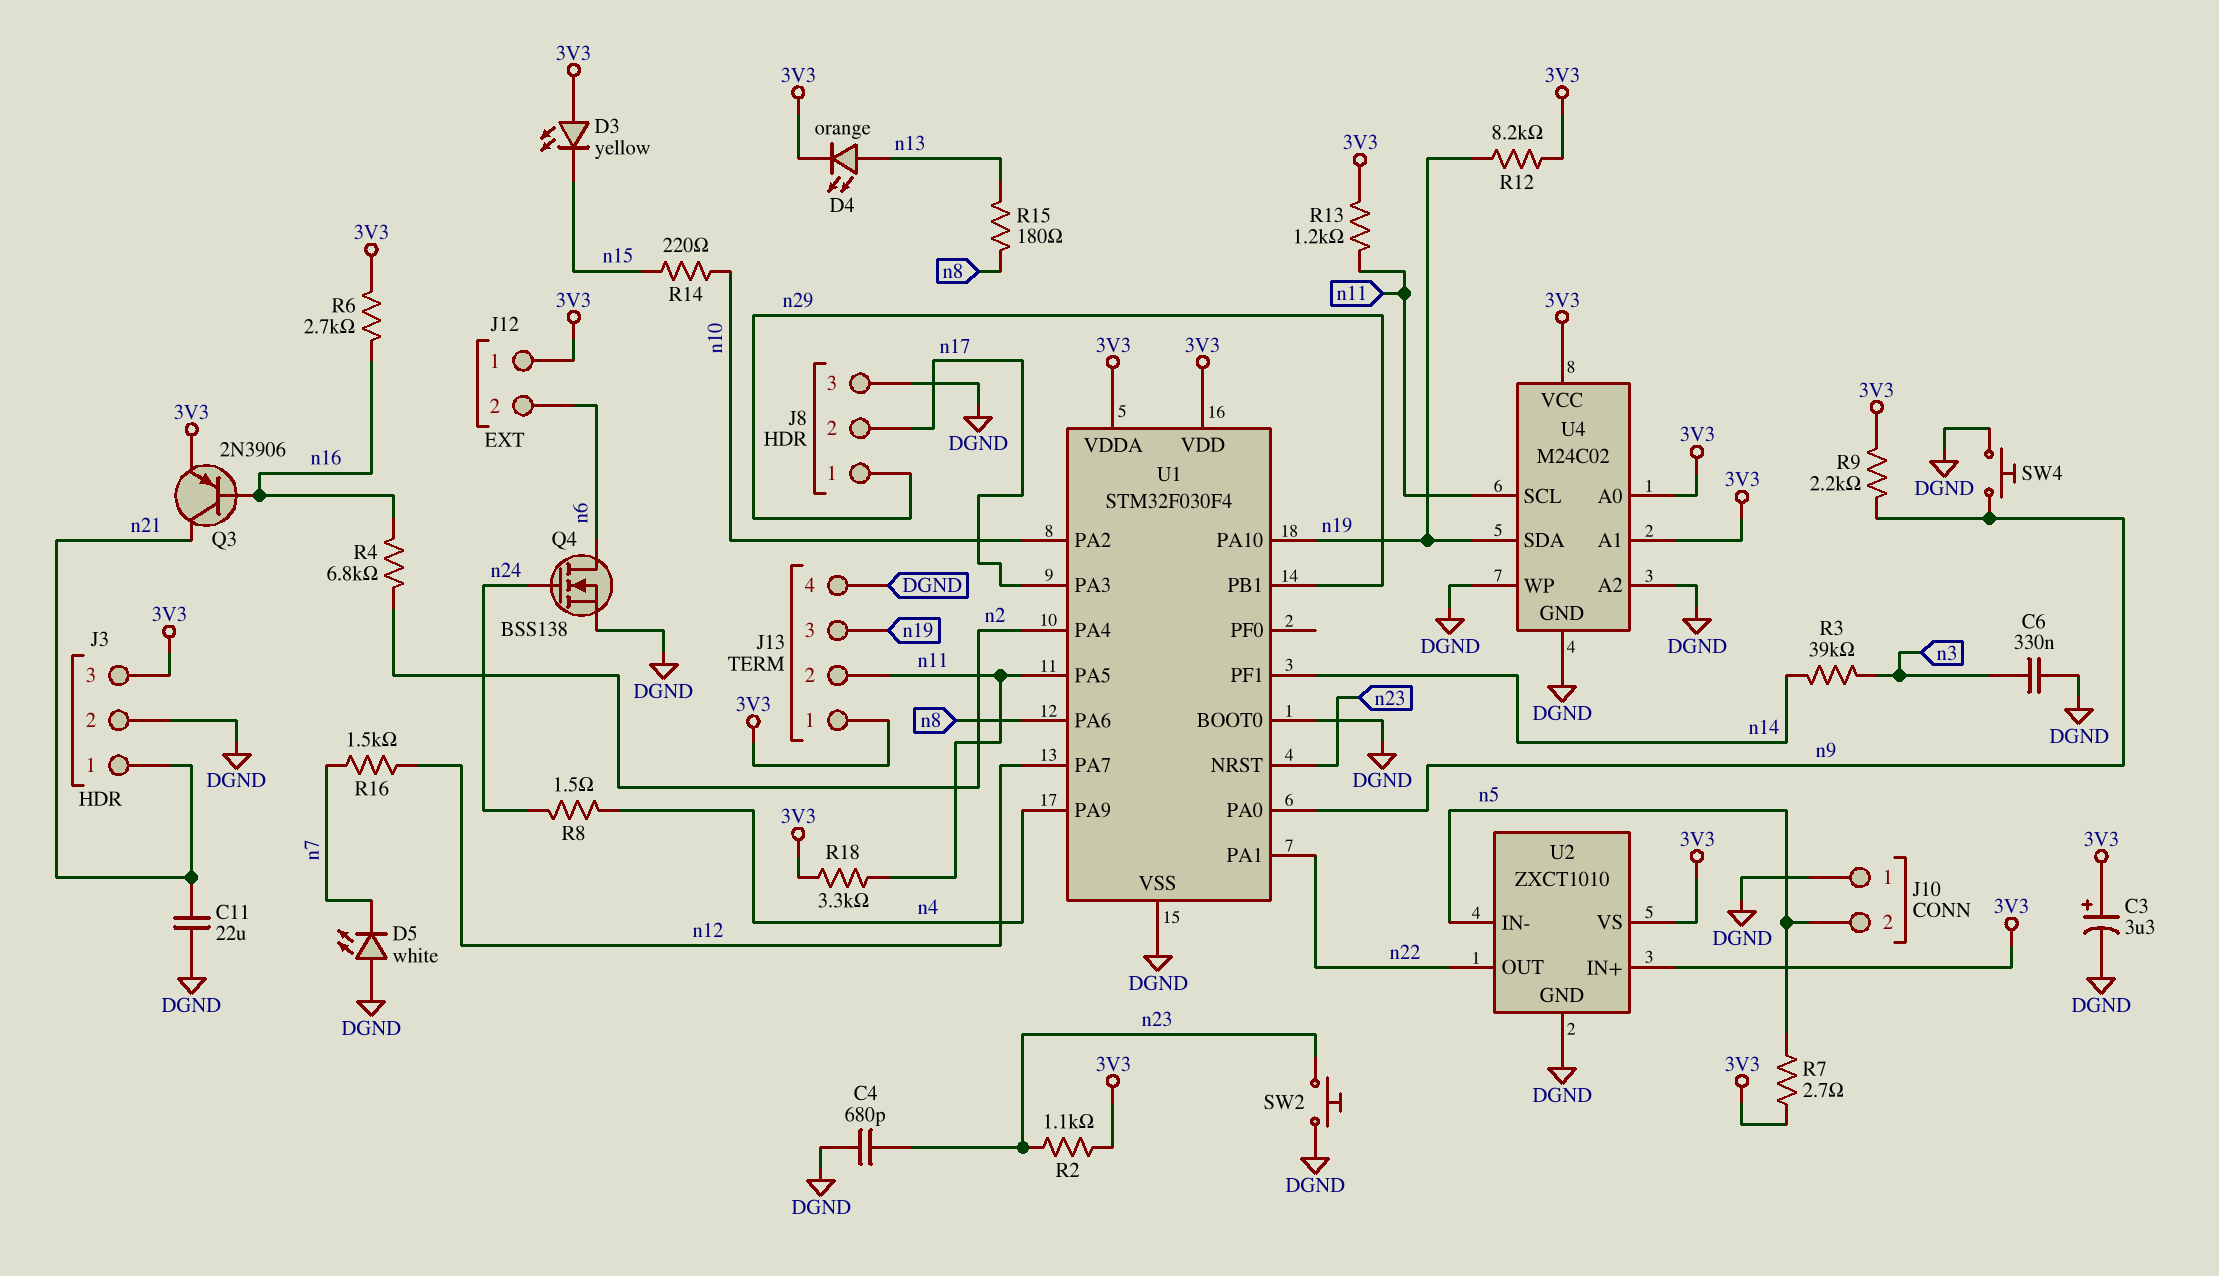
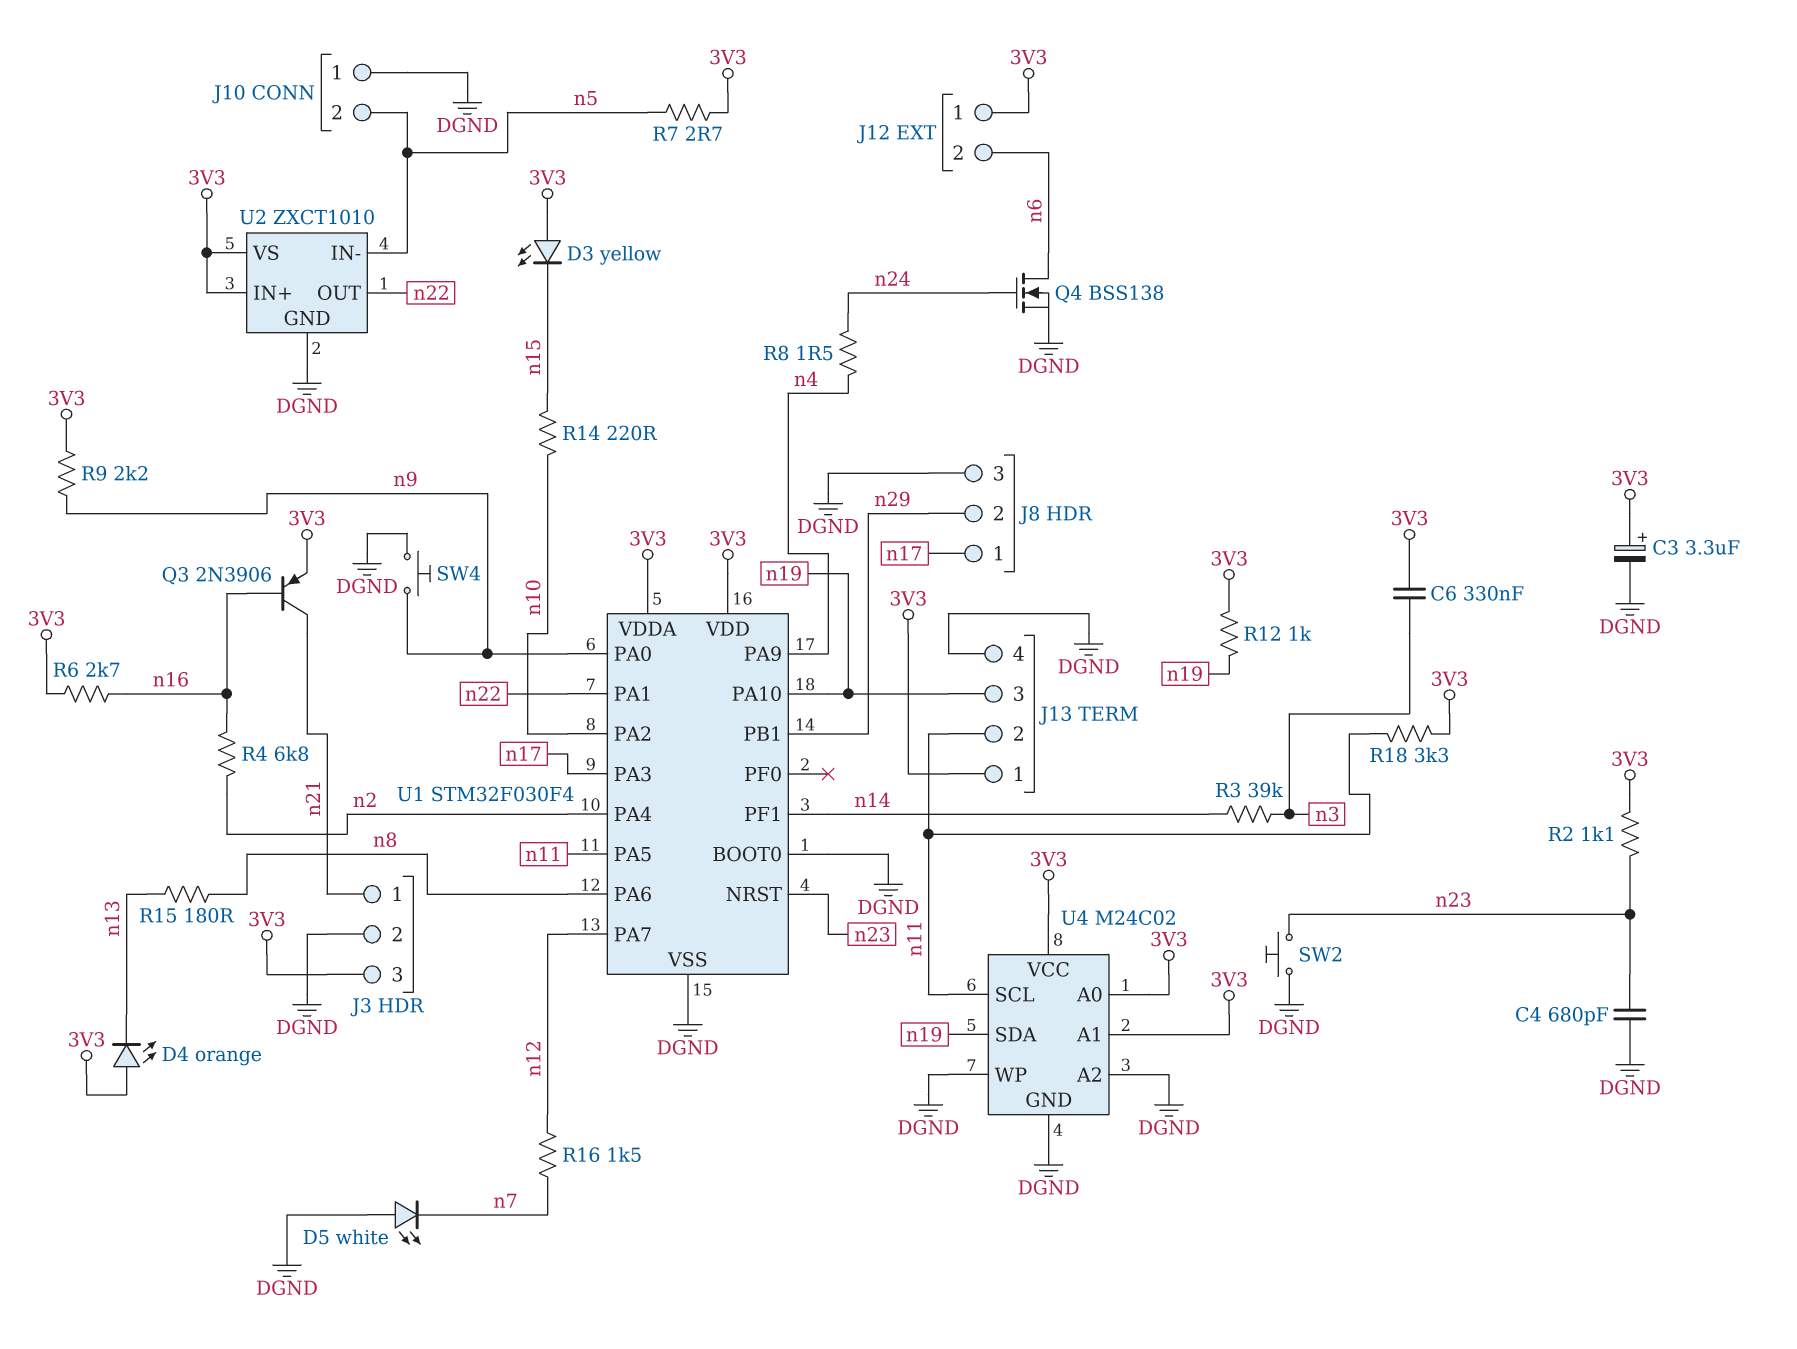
C6: 330nF (DGND, n3) -> 330nF (3V3, n3)
C11: 22uF (DGND, n21) -> none
D4: LED orange (A n13, K 3V3) -> LED orange (A 3V3, K n13)
J8 pin 1: n29 -> n17
J8 pin 2: n17 -> n29
R12: 8.2k (3V3, n19) -> 1k (3V3, n19)
R13: 1.2k (3V3, n11) -> none

